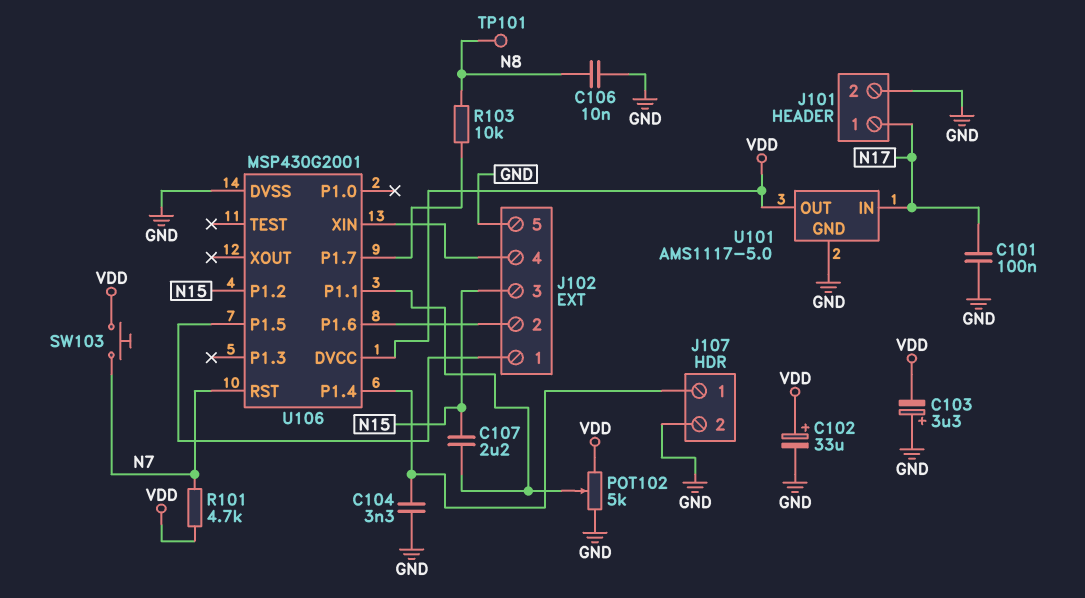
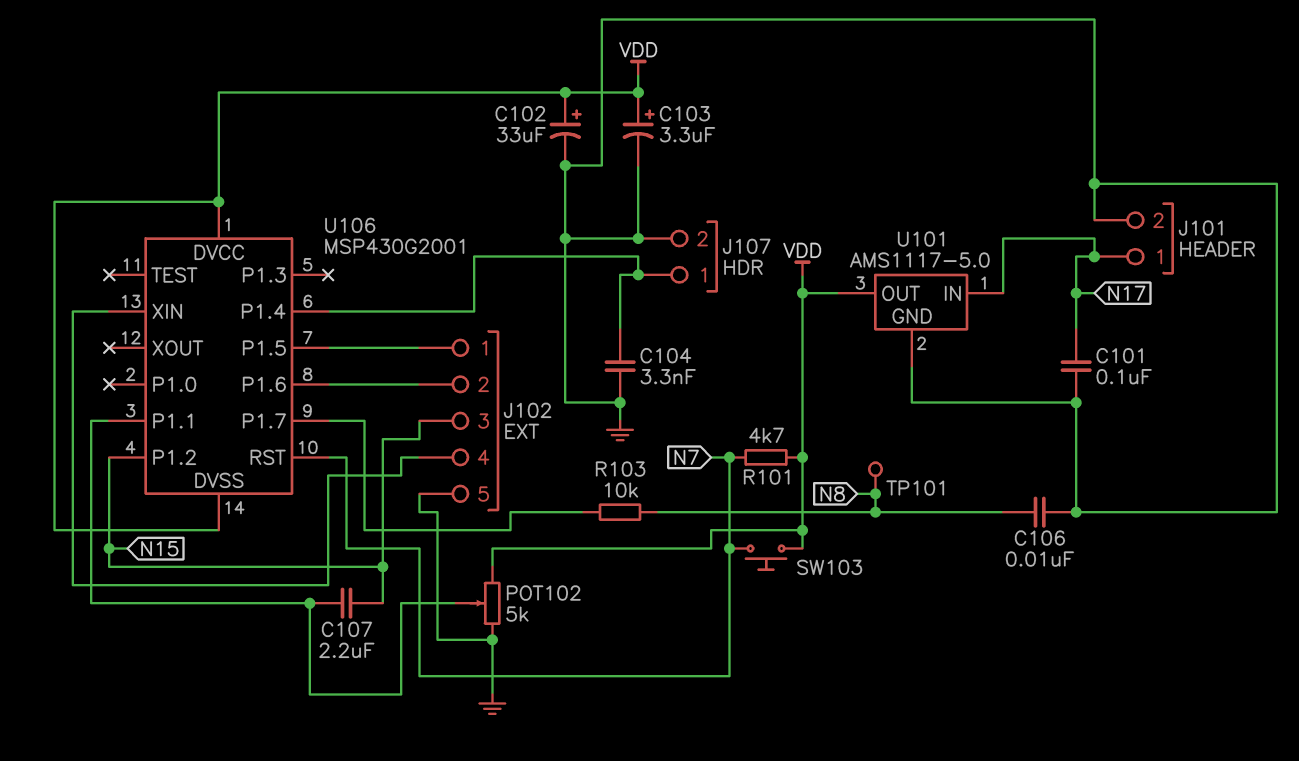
C103: 3.3uF (plus GND, minus VDD) -> 3.3uF (plus VDD, minus GND)
U106 pin DVSS: GND -> VDD

